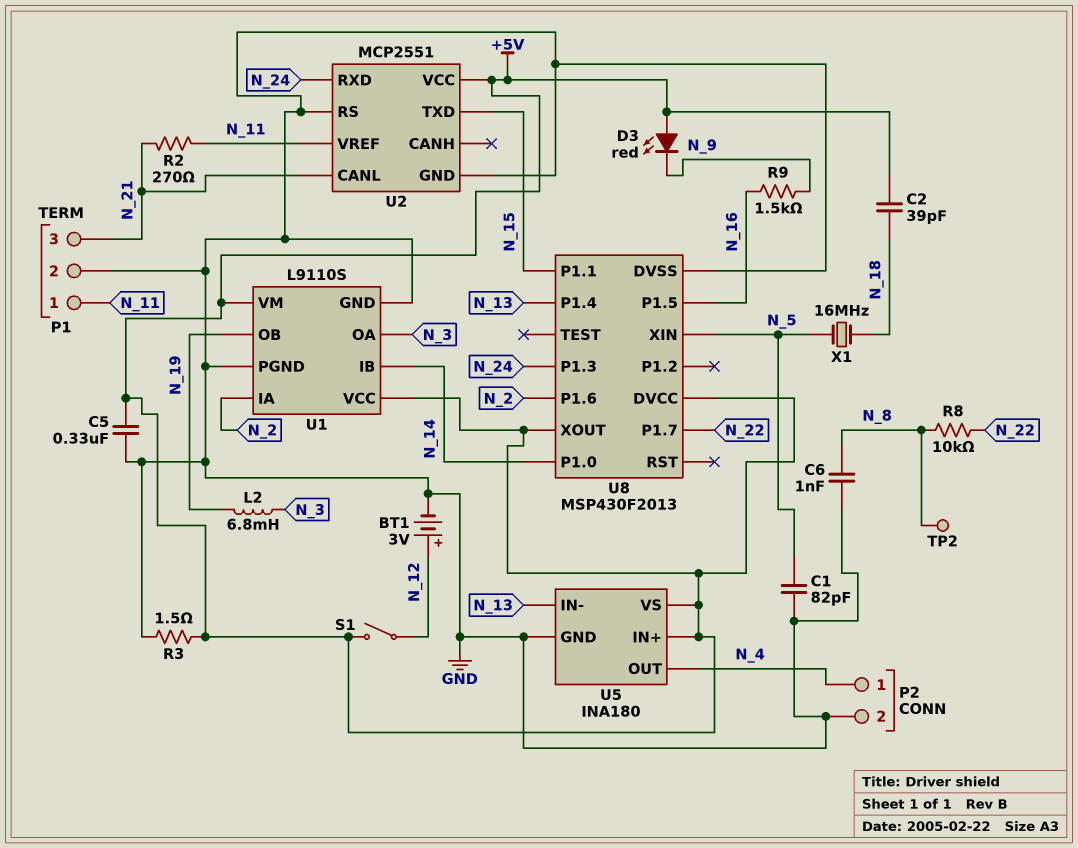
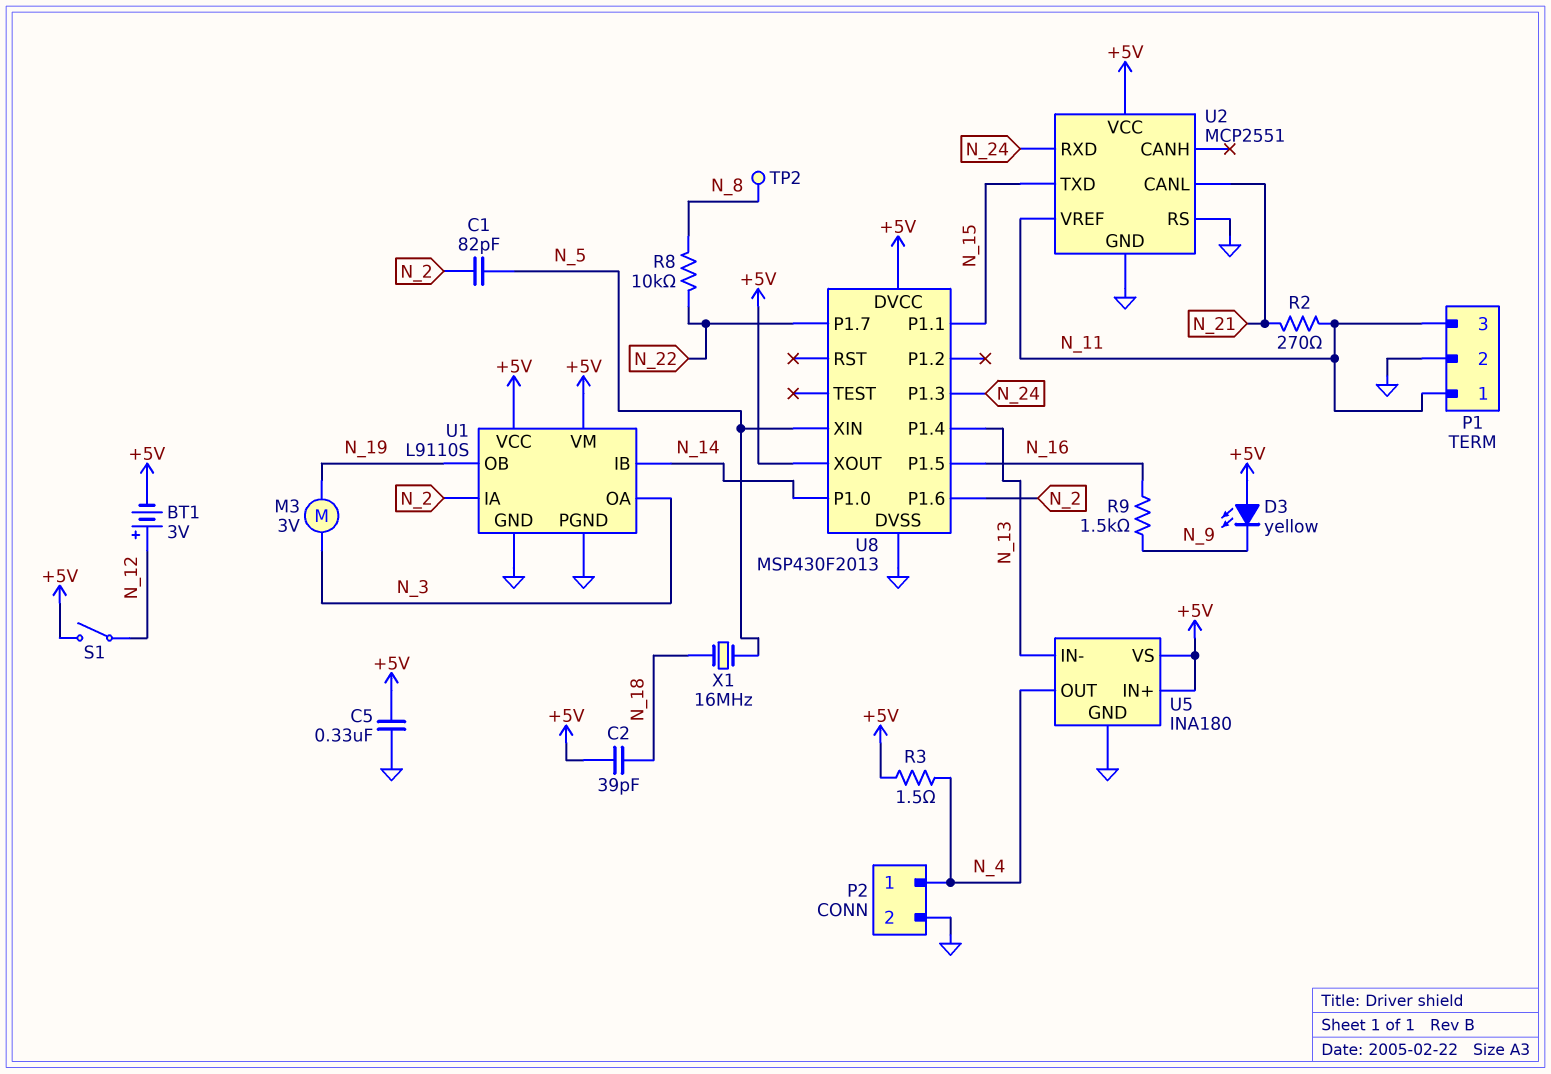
BT1: 3V (plus N_12, minus GND) -> 3V (plus N_12, minus +5V)
C1: 82pF (GND, N_5) -> 82pF (N_2, N_5)
C6: 1nF (GND, N_8) -> none
D3: LED red (A +5V, K N_9) -> LED yellow (A +5V, K N_9)
L2: 6.8mH (N_3, N_19) -> none
M3: none -> motor 3V (N_3, N_19)
P1 pin 3: N_21 -> N_11
R3: 1.5 (+5V, GND) -> 1.5 (+5V, N_4)

